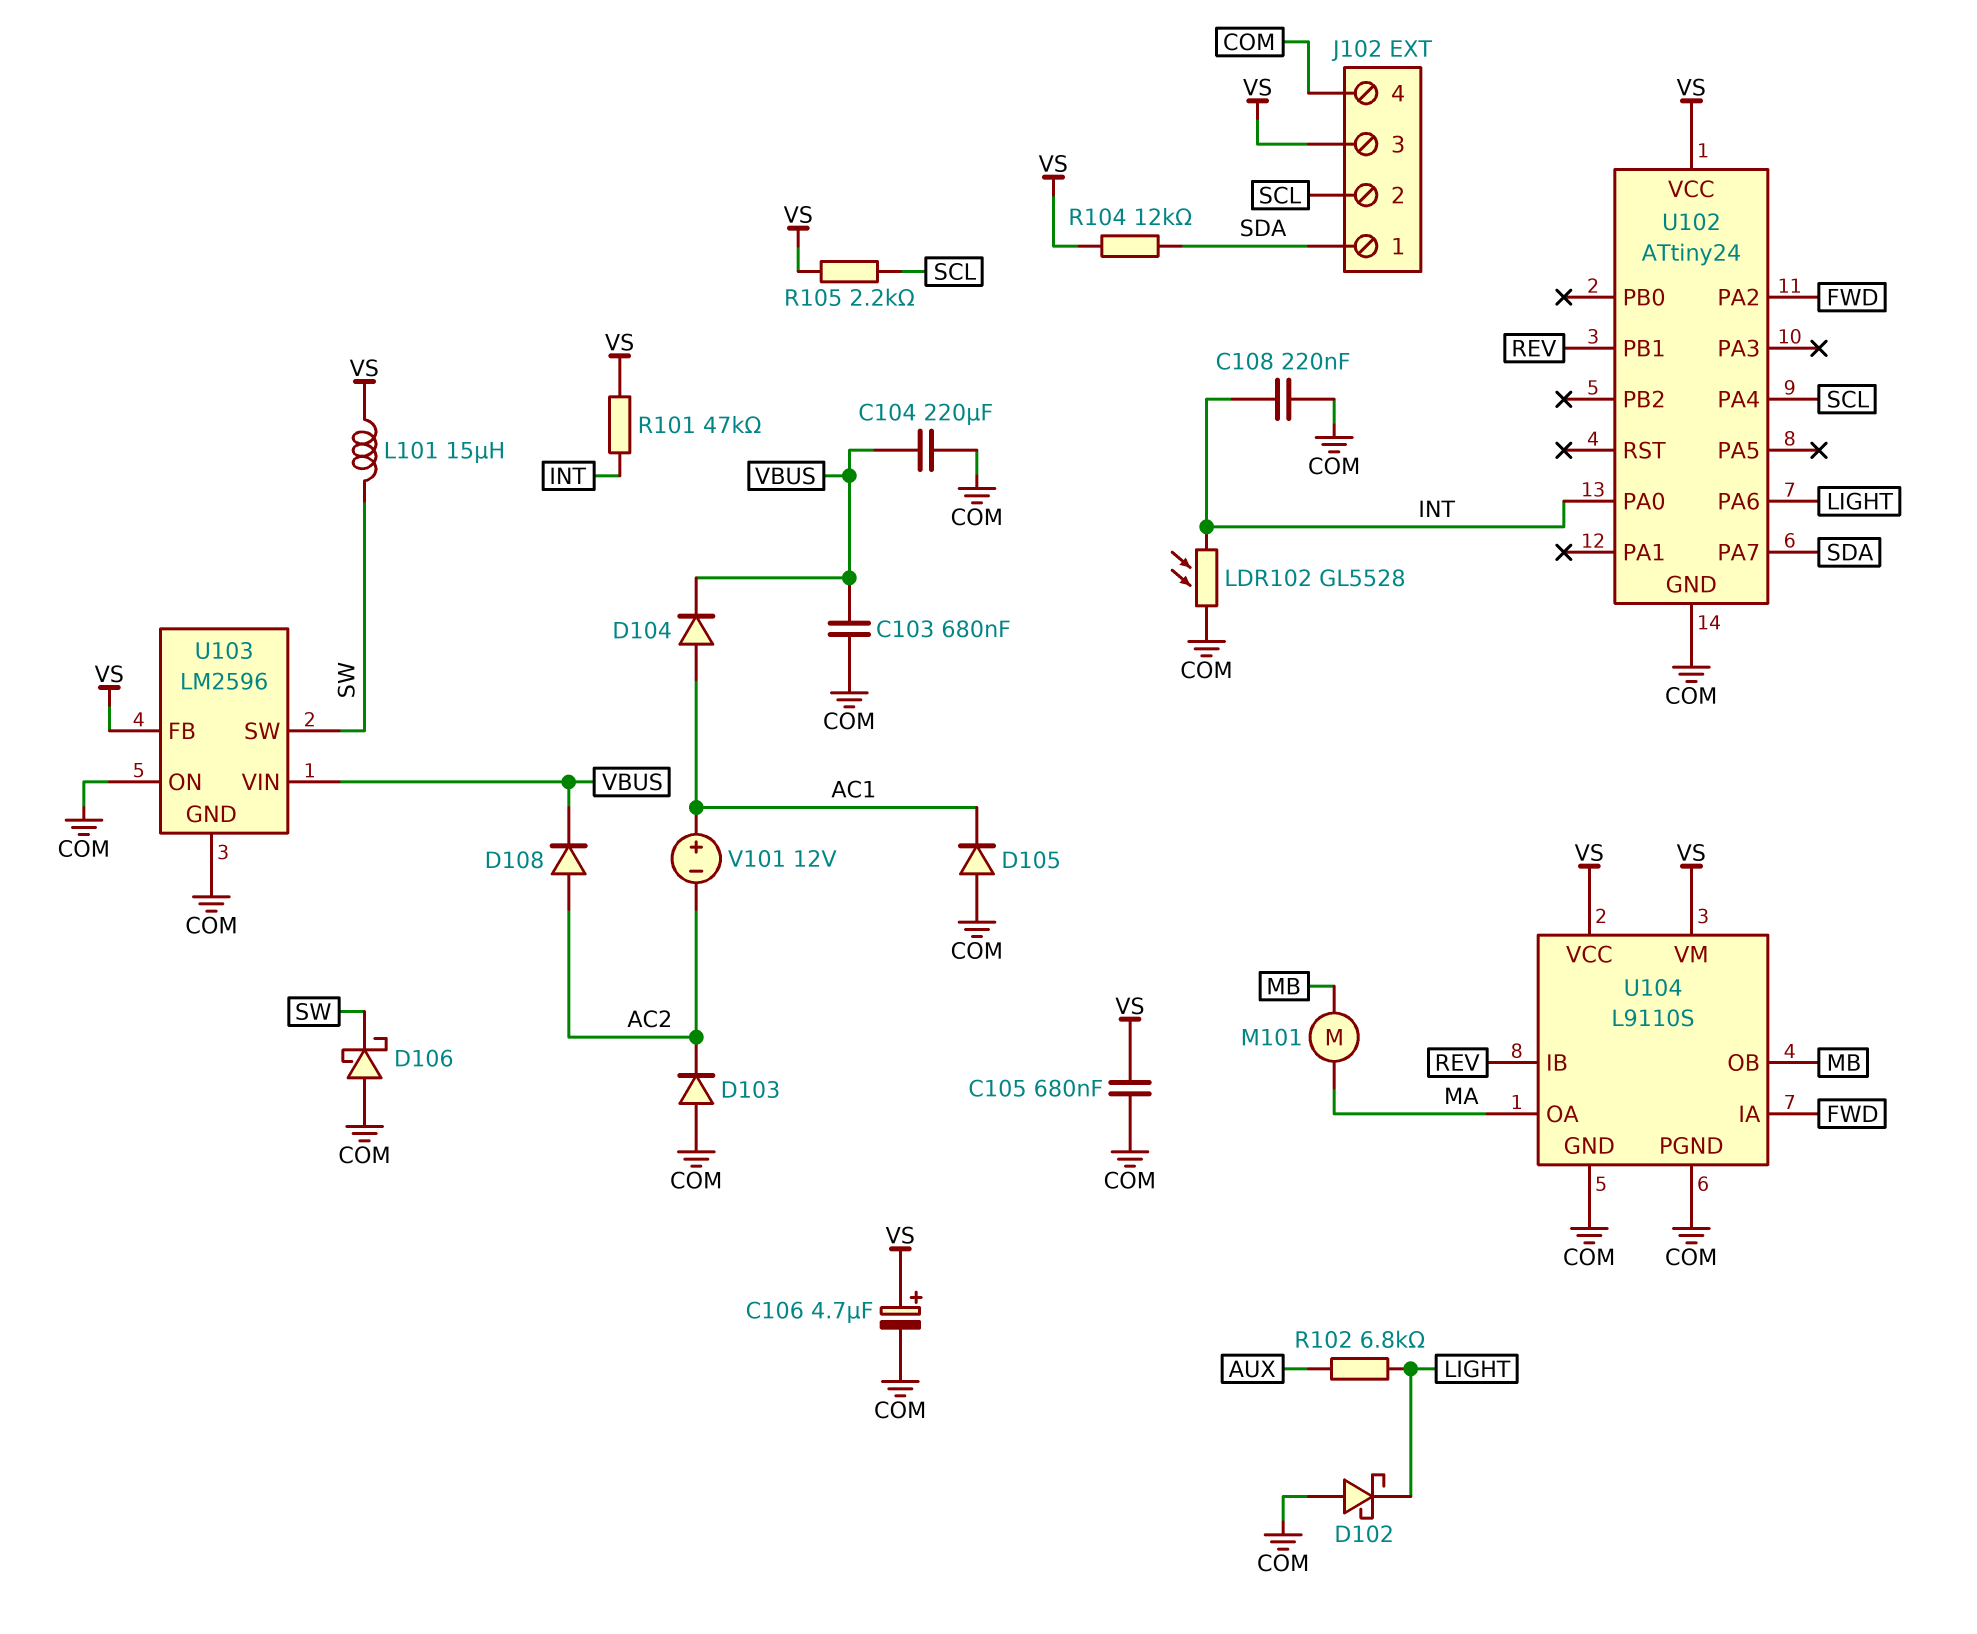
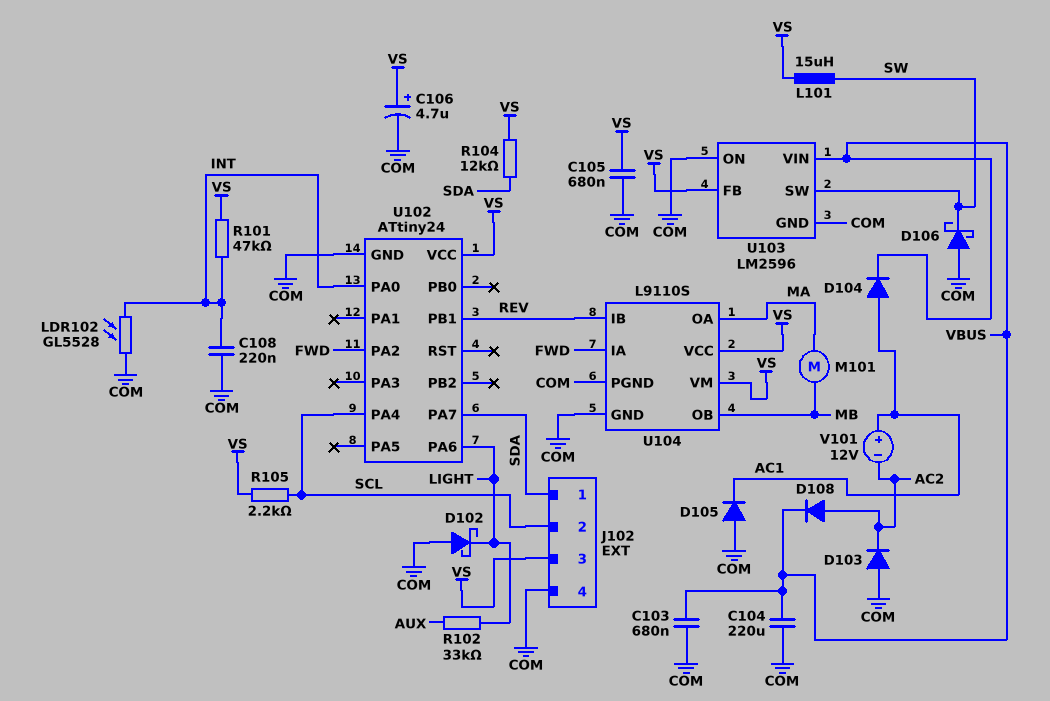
R102: 6.8k (AUX, LIGHT) -> 33k (AUX, LIGHT)

